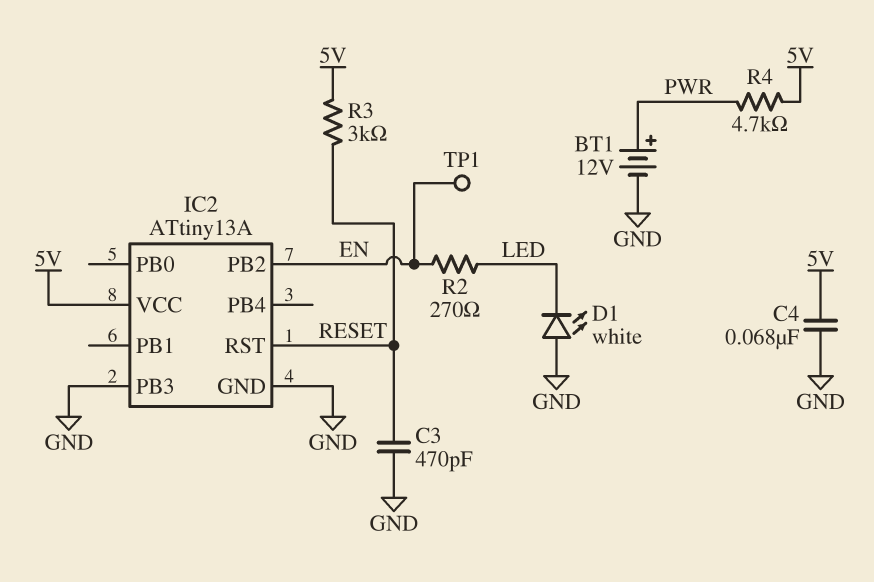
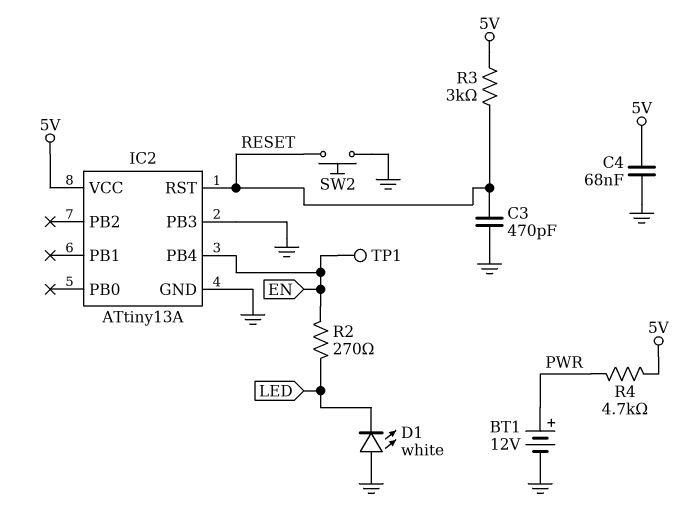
IC2 pin PB2: EN -> none
IC2 pin PB4: none -> EN
SW2: none -> button (GND, RESET)

